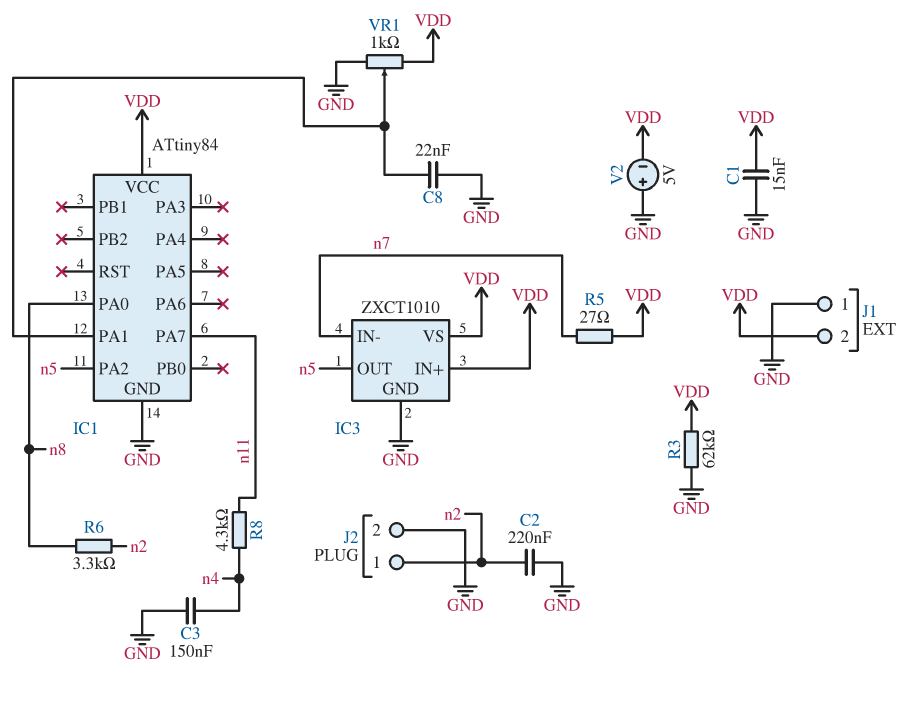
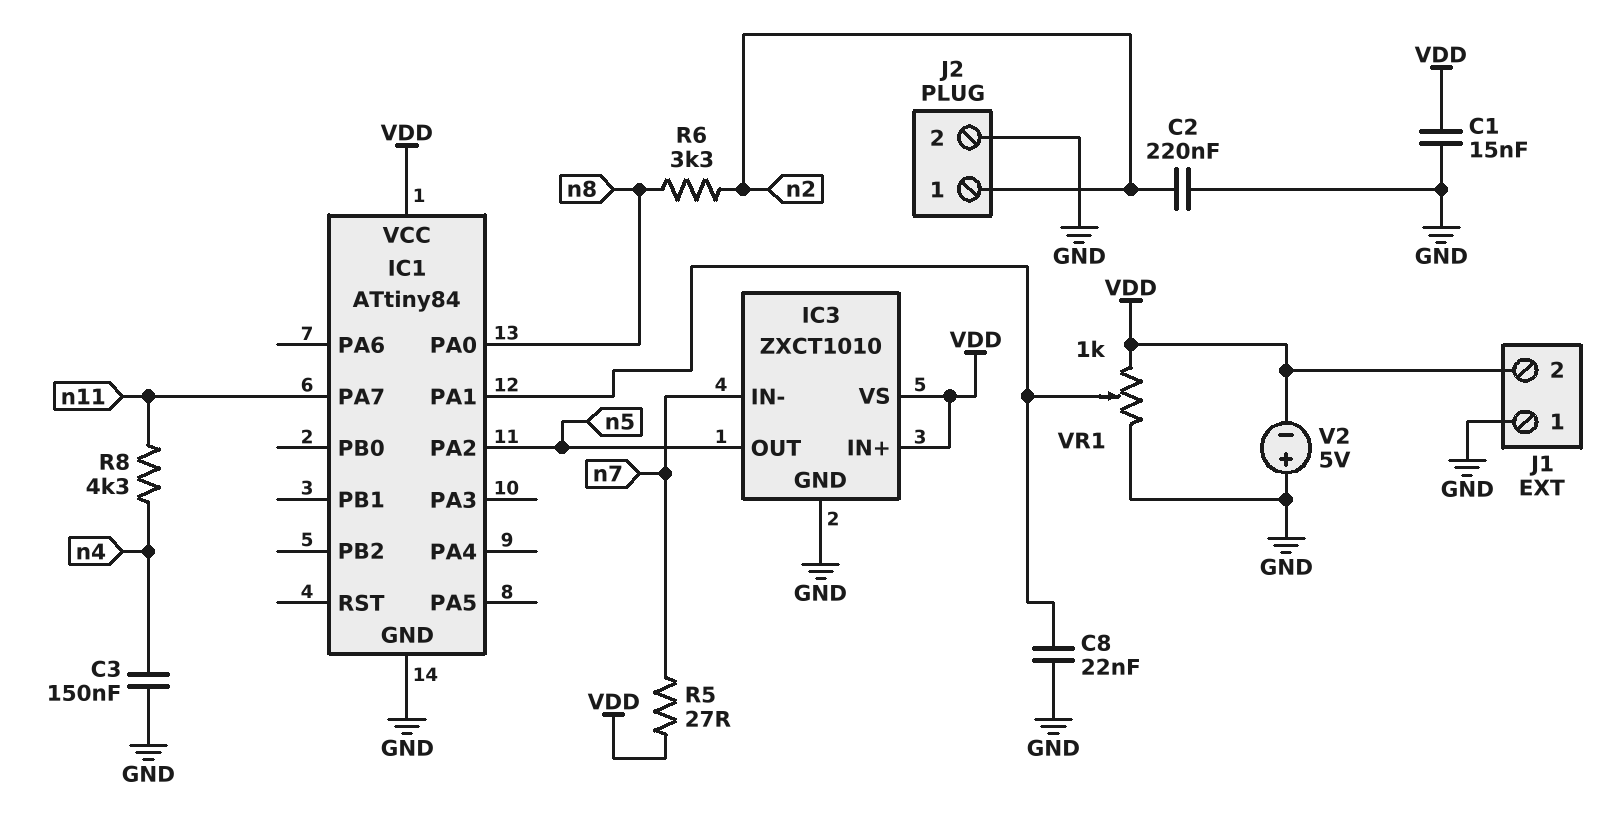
R3: 62k (GND, VDD) -> none

